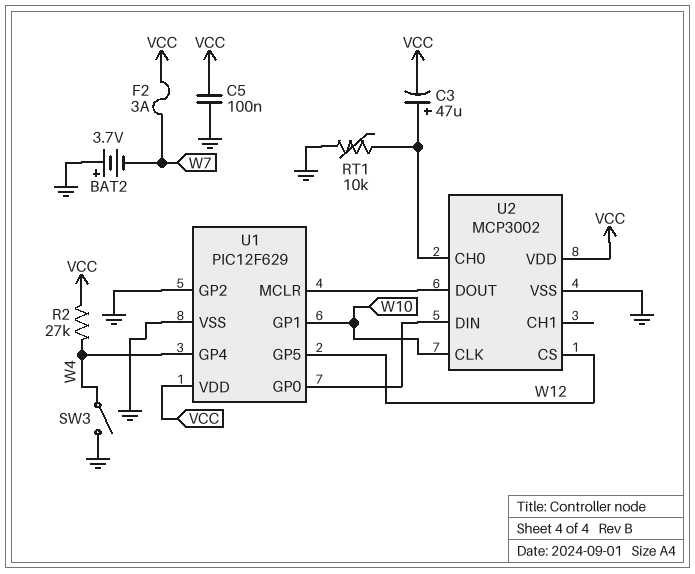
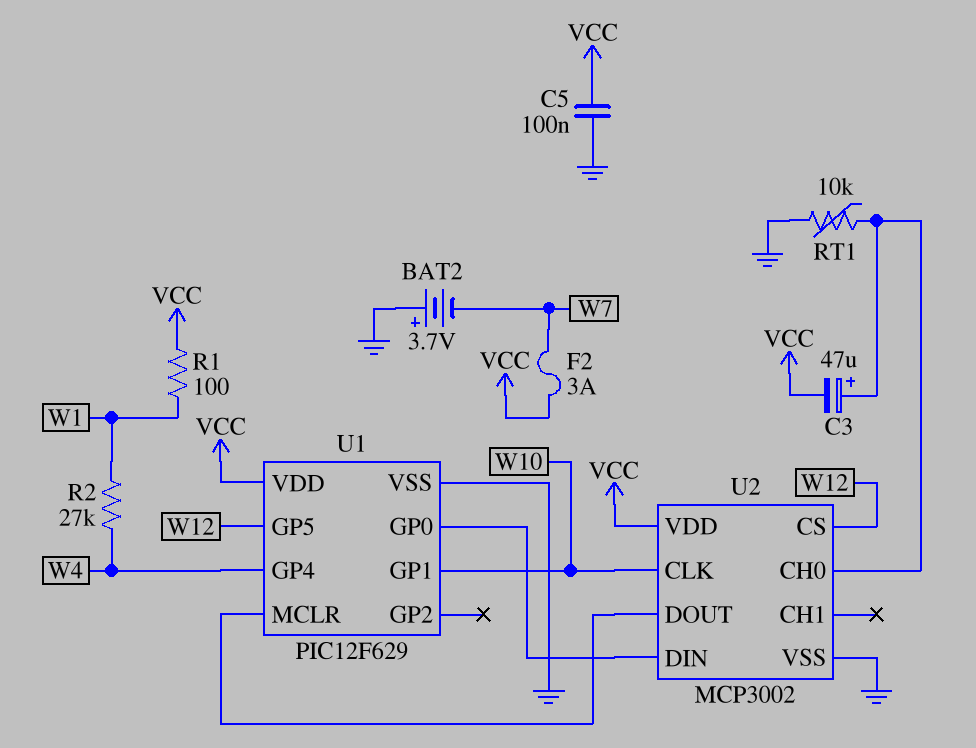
R1: none -> 100 (VCC, W1)
R2: 27k (VCC, W4) -> 27k (W1, W4)
SW3: switch (GND, W4) -> none
U1 pin GP2: GND -> none

